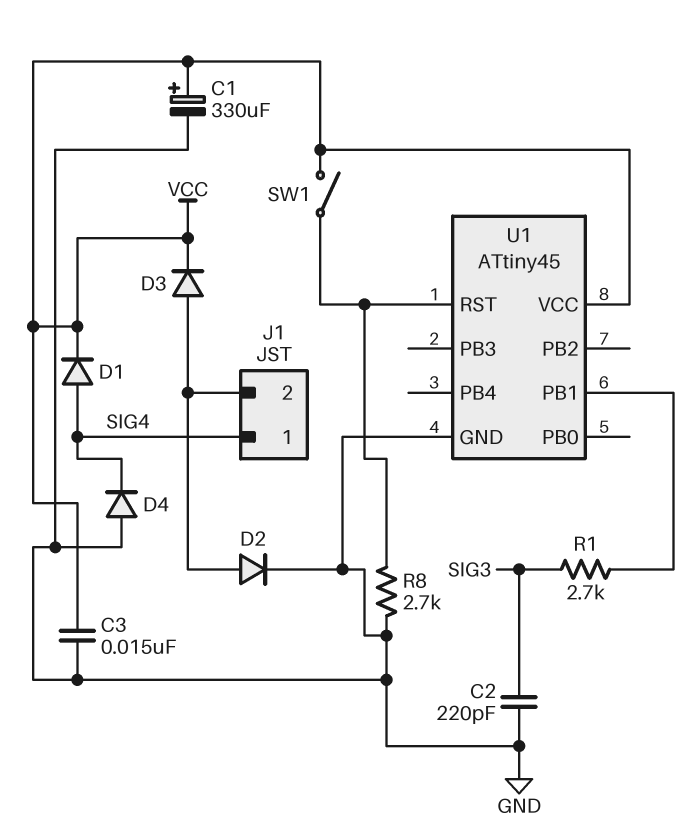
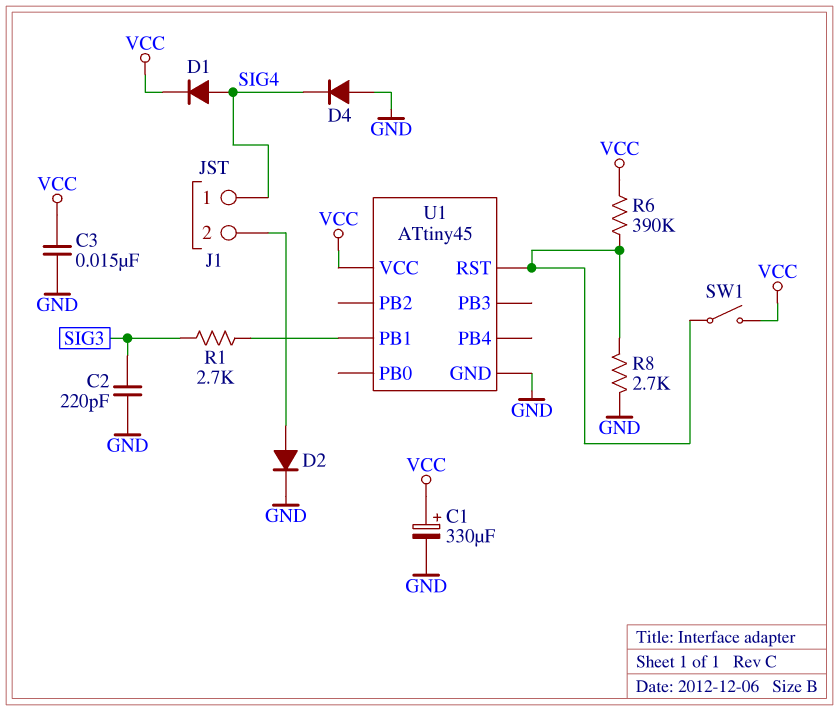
D3: diode (A J1/2, K VCC) -> none
R6: none -> 390k (U1/RST, VCC)

